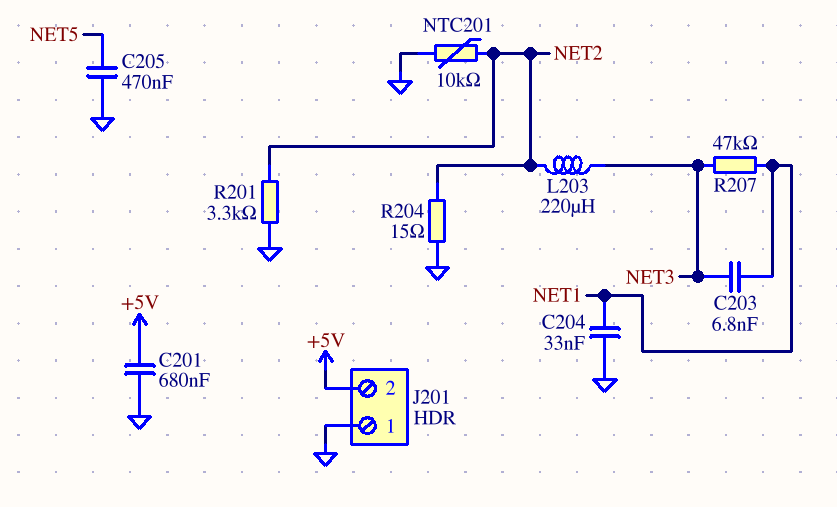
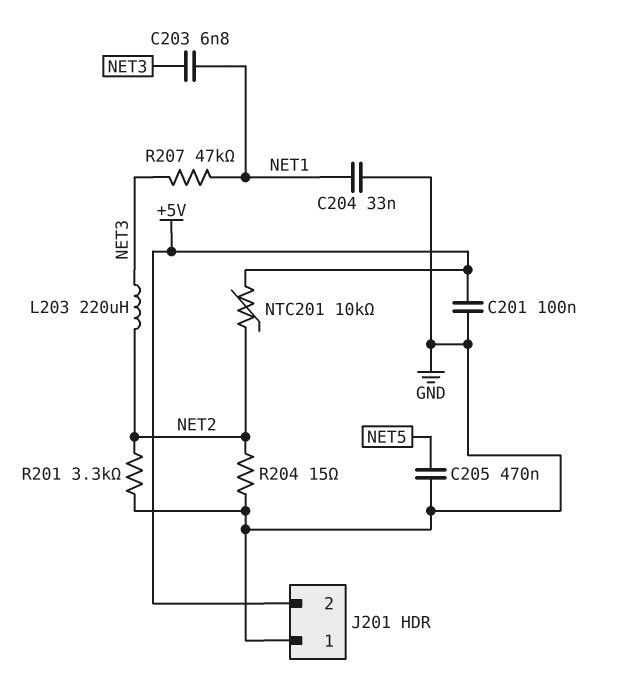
C201: 680nF (+5V, GND) -> 100nF (+5V, GND)
NTC201: 10k (GND, NET2) -> 10k (+5V, NET2)

